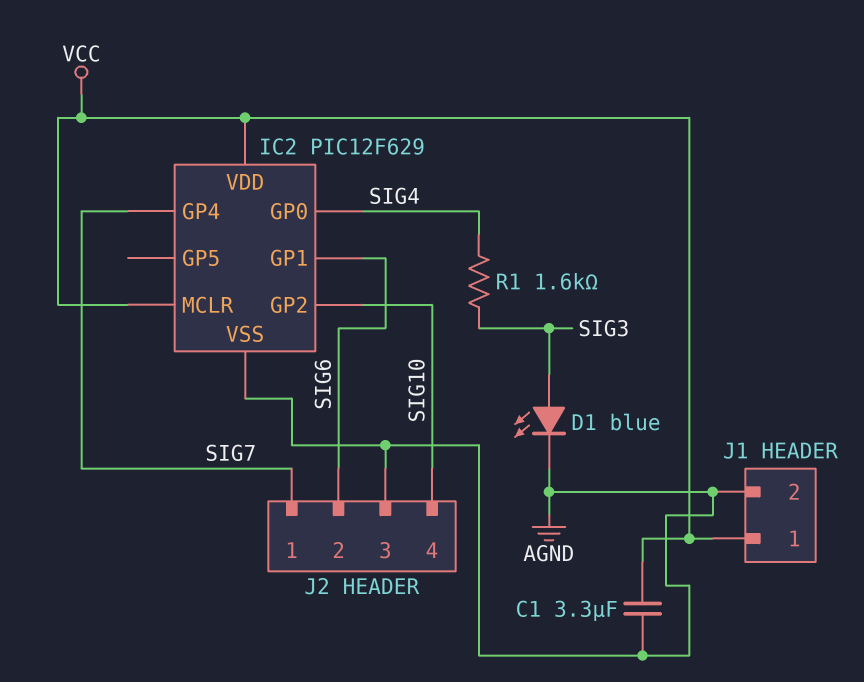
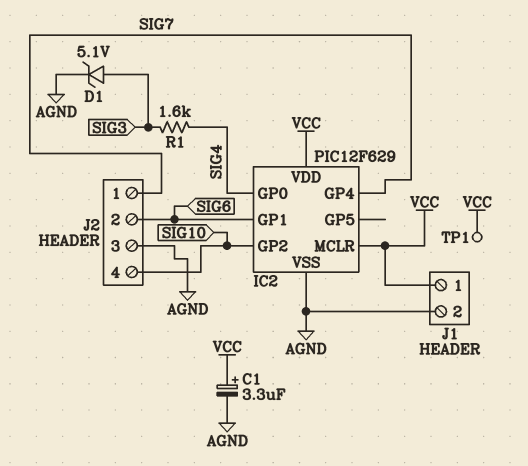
C1: 3.3uF (AGND, VCC) -> 3.3uF (plus VCC, minus AGND)
D1: LED blue (A SIG3, K AGND) -> zener 5.1V (A SIG3, K AGND)
TP1: none -> test point (VCC)

